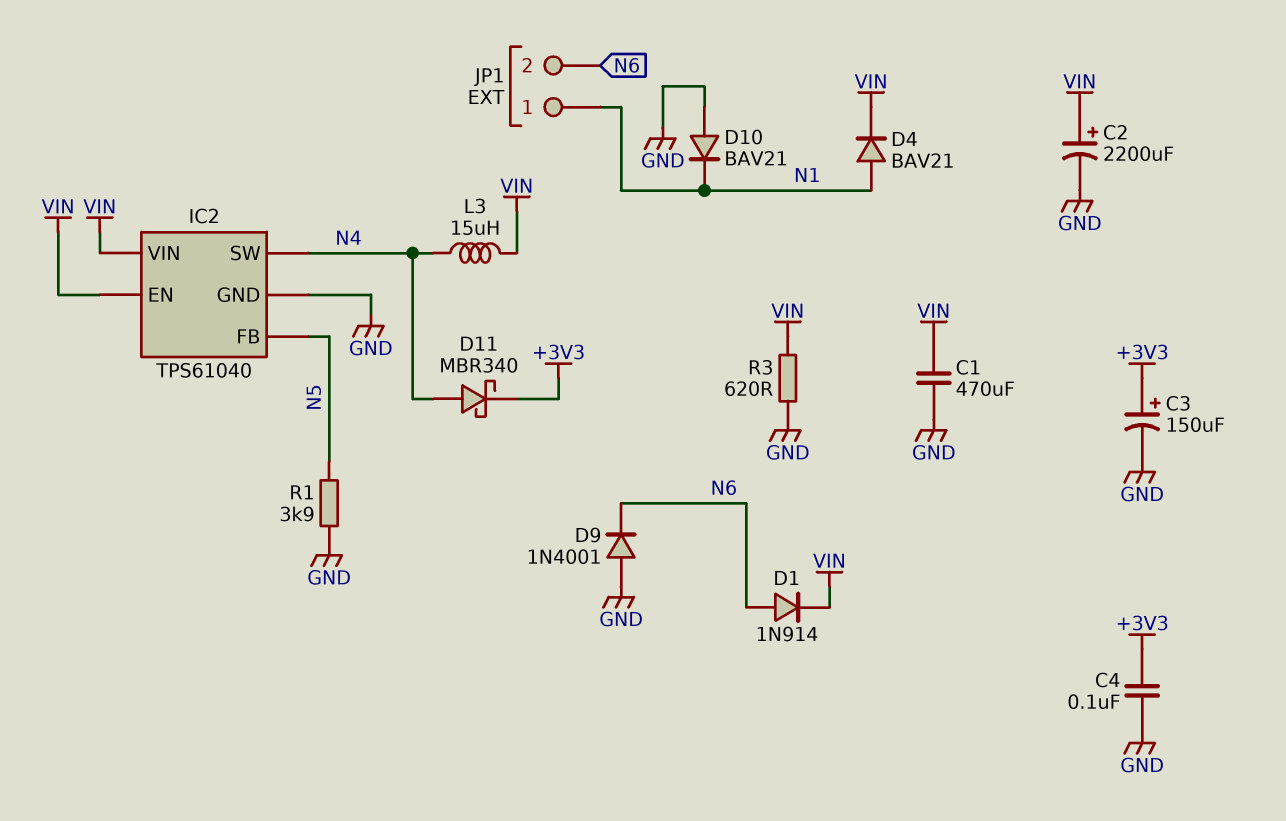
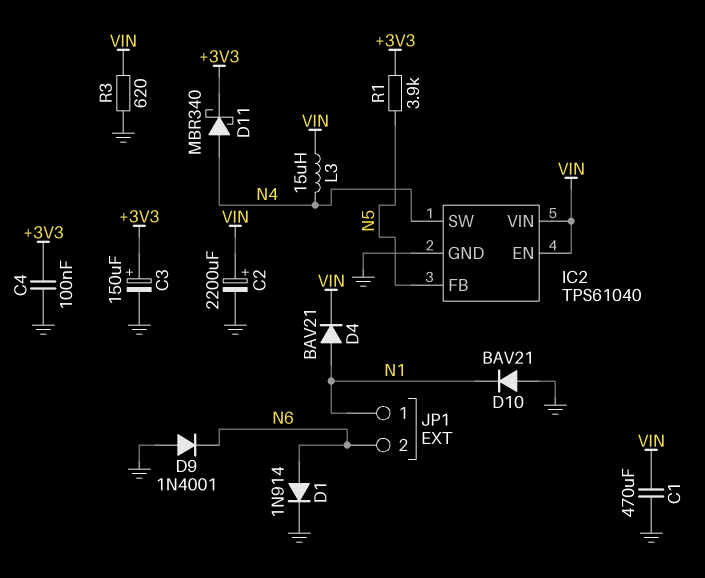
D1: diode 1N914 (A N6, K VIN) -> diode 1N914 (A N6, K GND)
R1: 3.9k (GND, N5) -> 3.9k (+3V3, N5)

